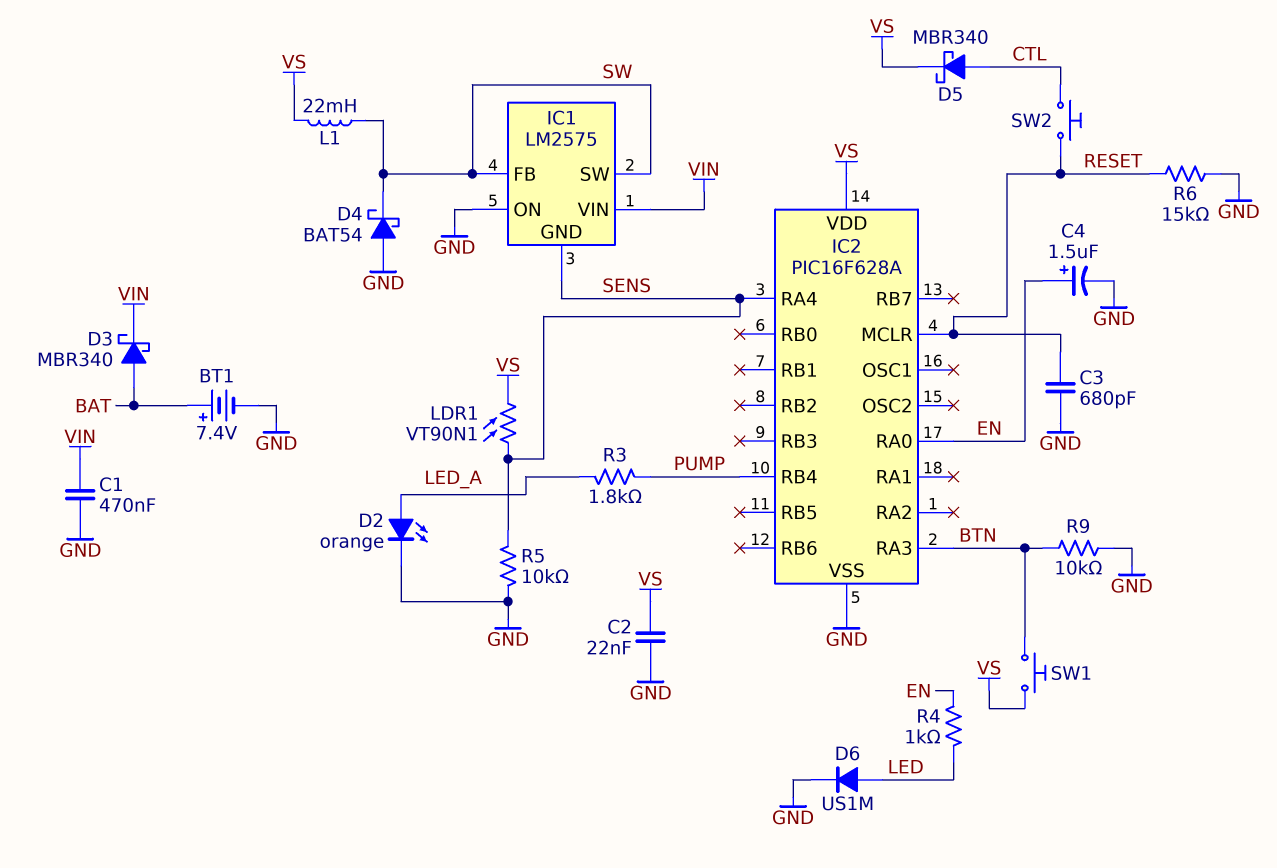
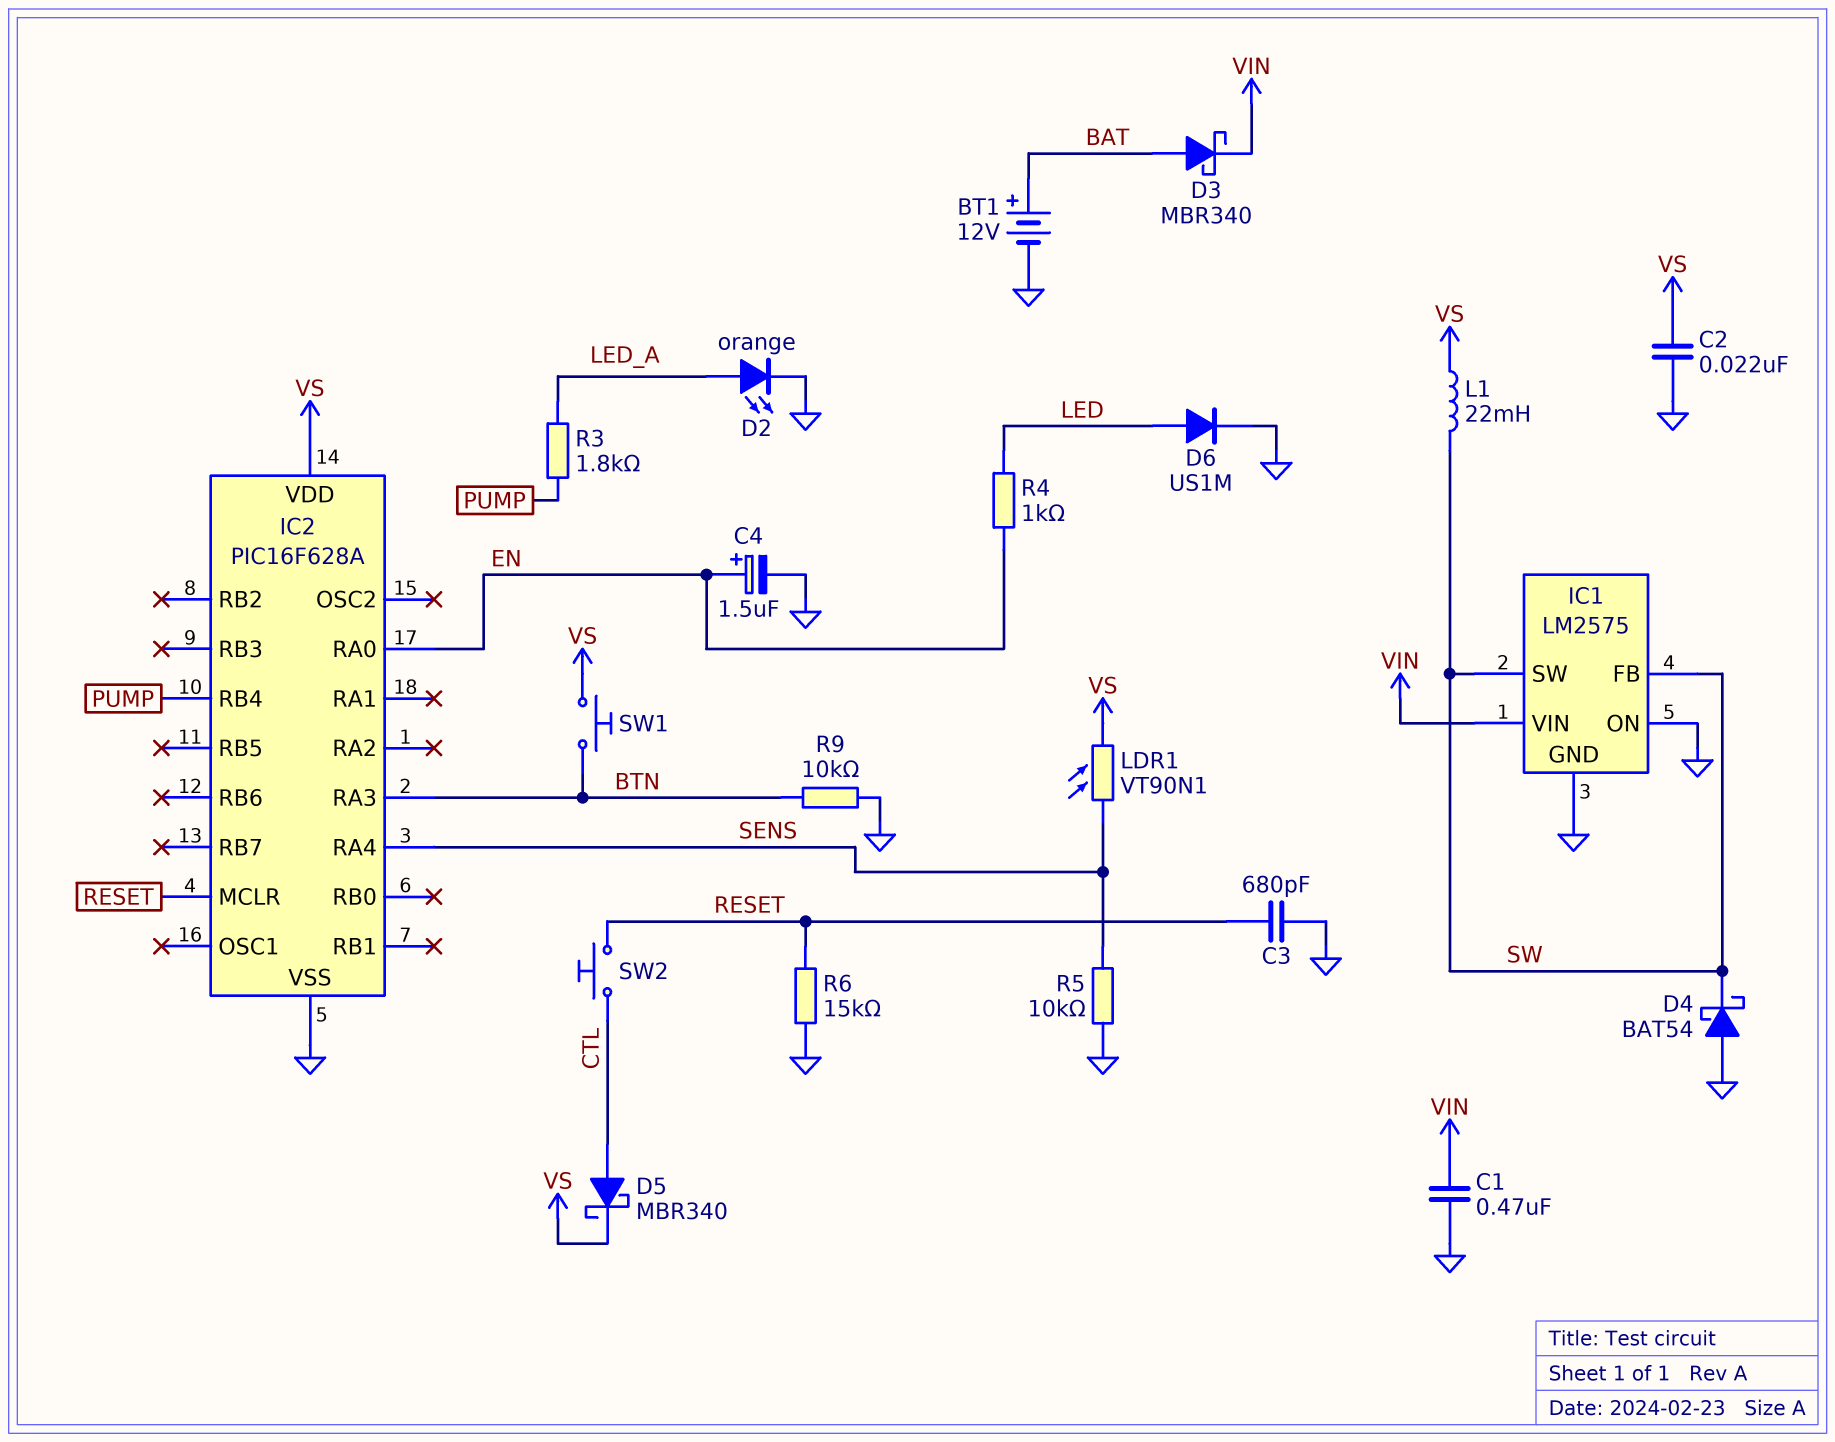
BT1: 7.4V (plus BAT, minus GND) -> 12V (plus BAT, minus GND)
IC1 pin GND: SENS -> GND

